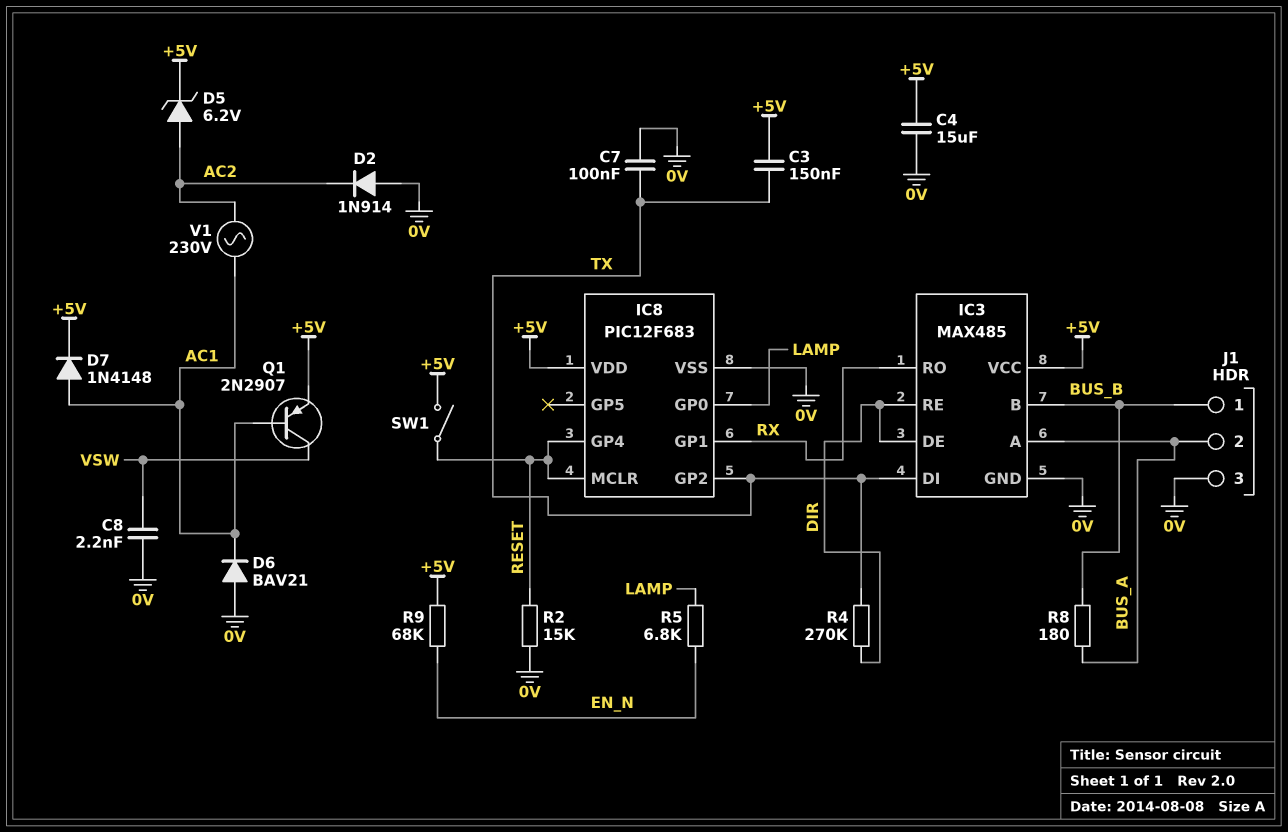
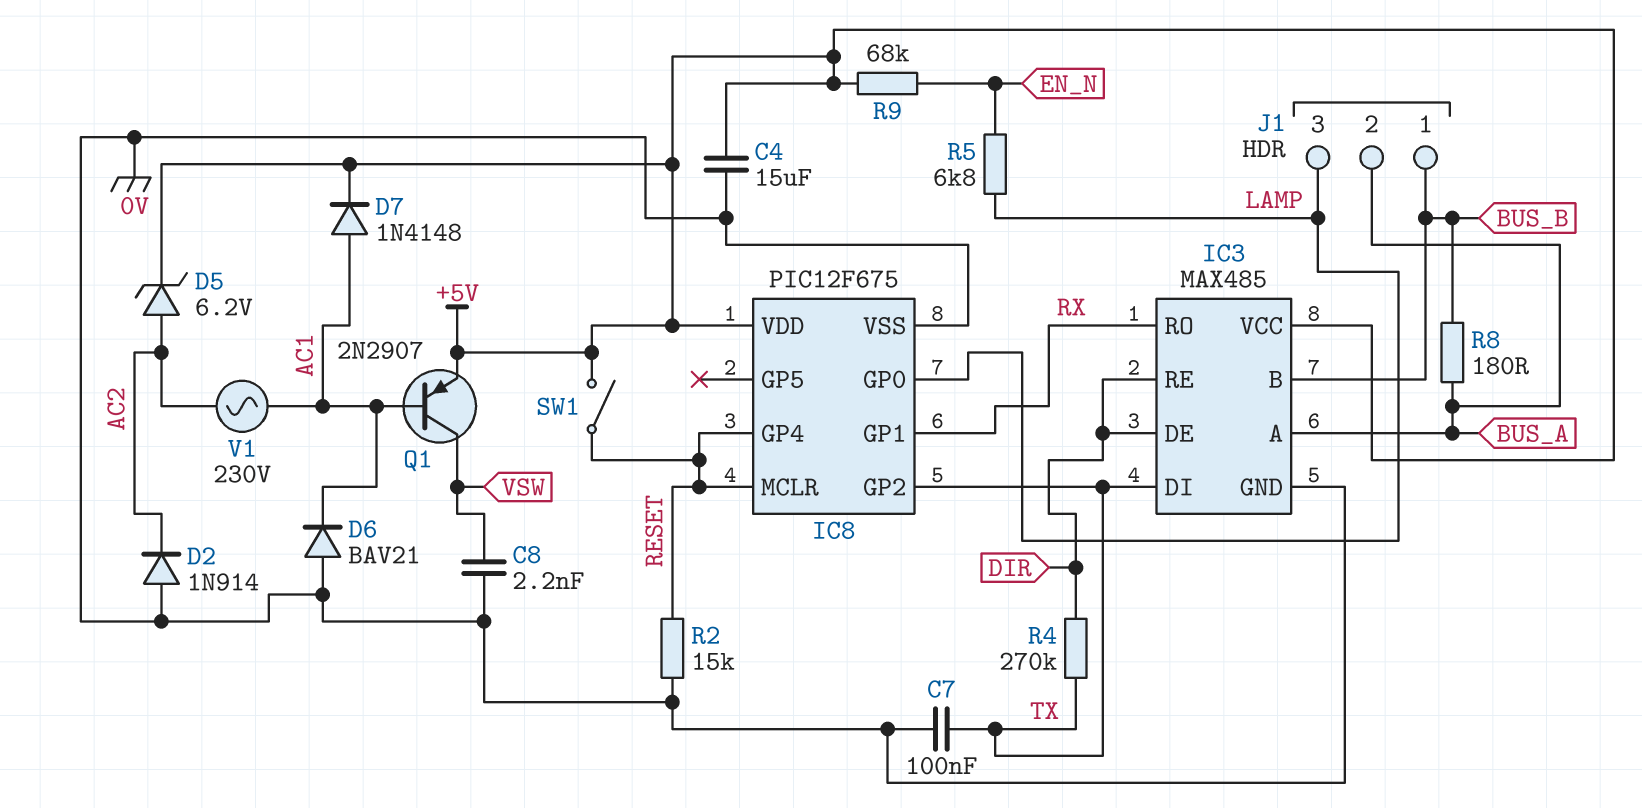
C3: 150nF (+5V, TX) -> none
IC8: PIC12F683 -> PIC12F675
J1 pin 3: 0V -> LAMP

